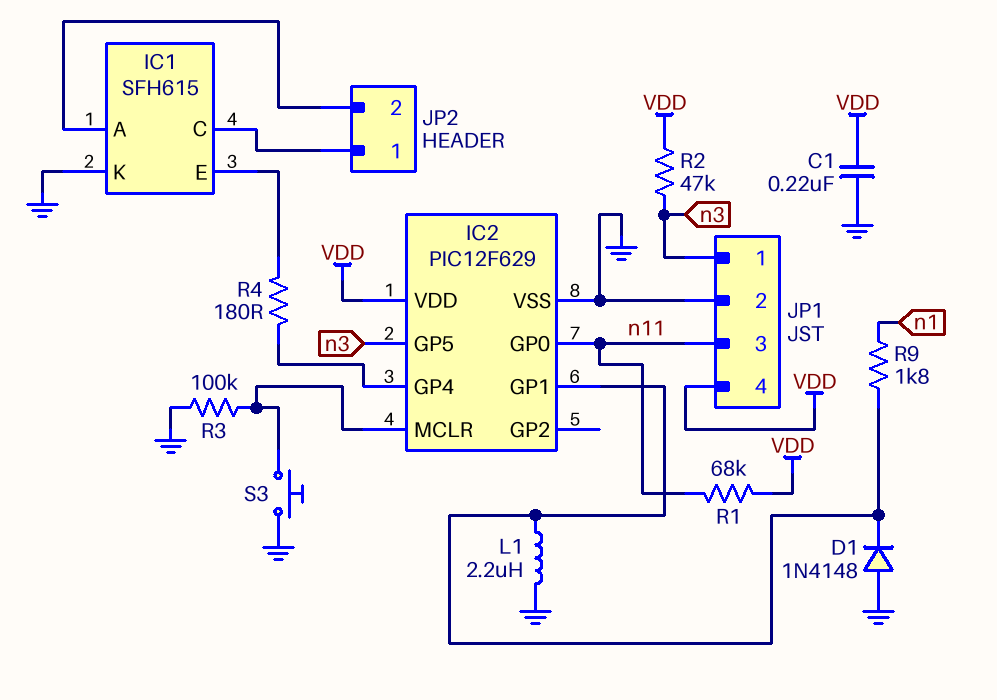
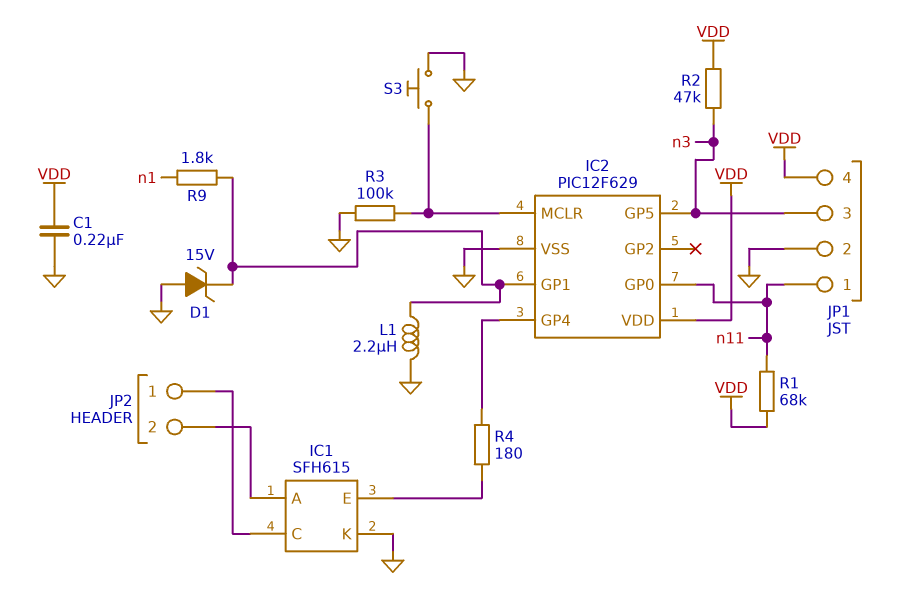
D1: diode 1N4148 (A GND, K IC2/GP1) -> zener 15V (A GND, K IC2/GP1)
JP1 pin 1: n3 -> n11
JP1 pin 3: n11 -> n3

